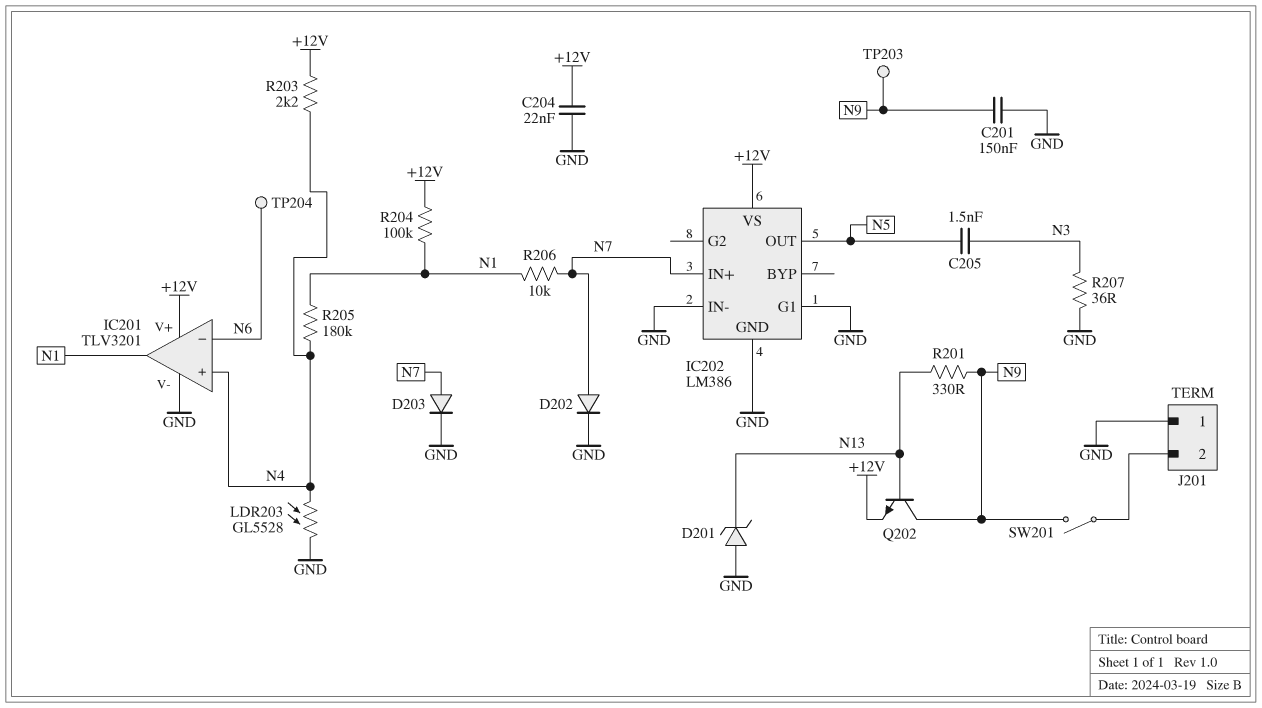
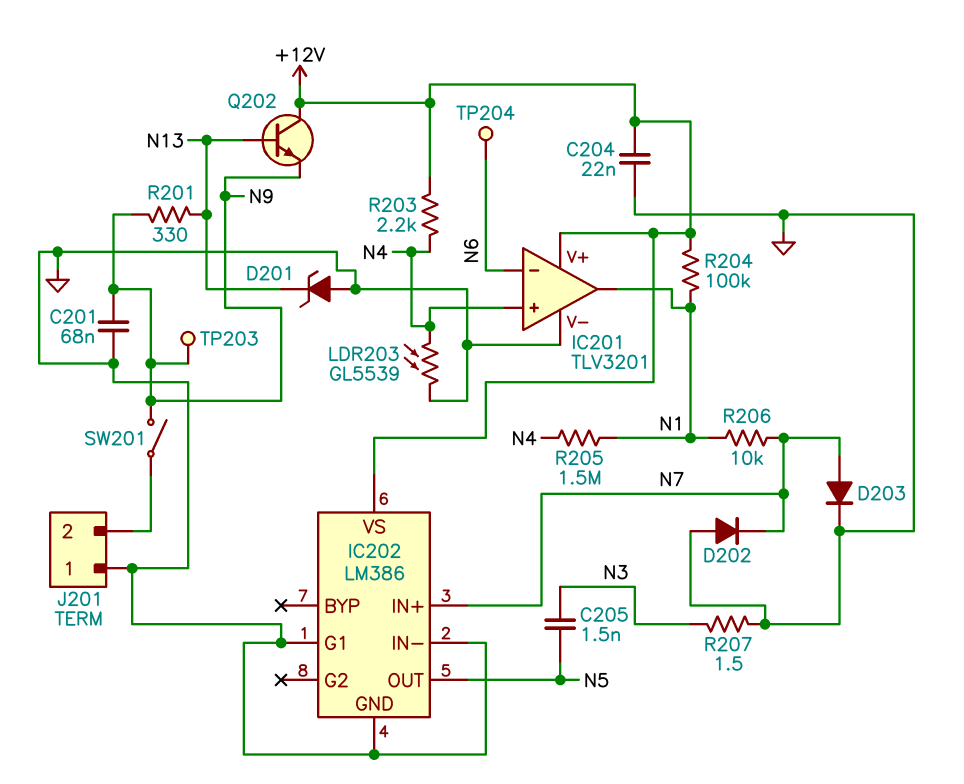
C201: 150nF (GND, N9) -> 68nF (GND, N9)
D202: diode (A N7, K GND) -> diode (A GND, K N7)
LDR203: GL5528 (GND, N4) -> GL5539 (GND, N4)
Q202: NPN (B N13, C N9, E +12V) -> NPN (B N13, C +12V, E N9)
R205: 180k (N1, N4) -> 1.5M (N1, N4)
R207: 36 (GND, N3) -> 1.5 (GND, N3)

